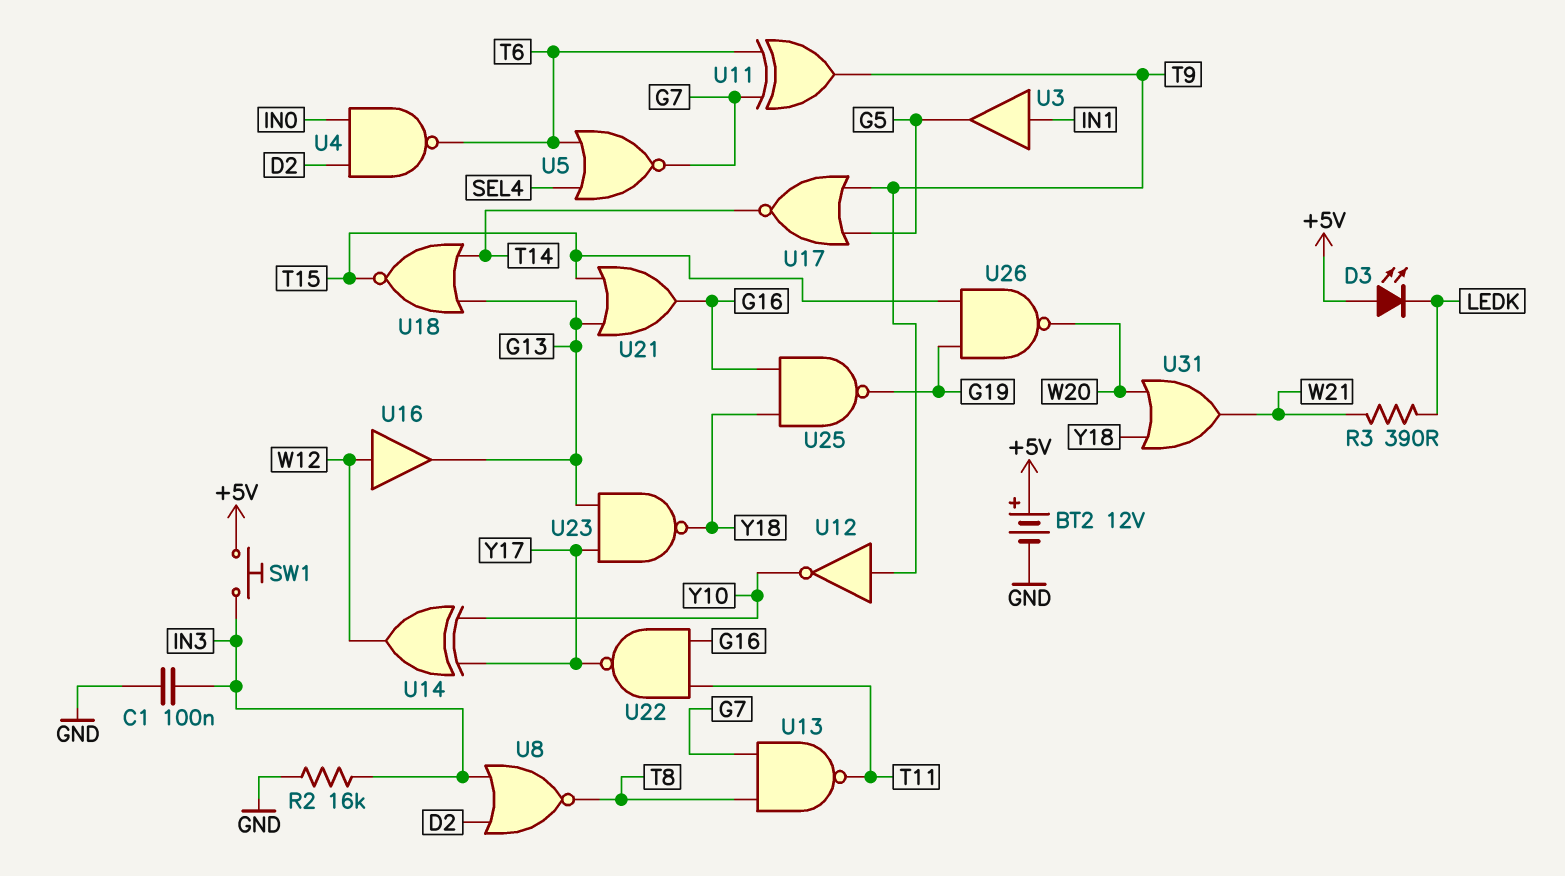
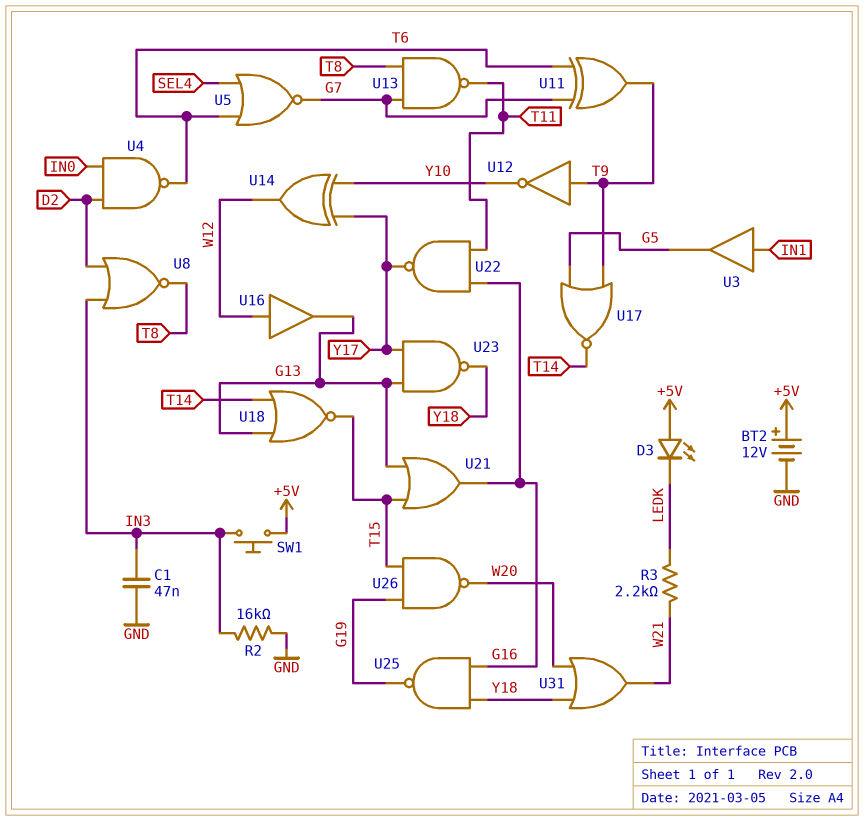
C1: 100nF (GND, IN3) -> 47nF (GND, IN3)
R3: 390 (LEDK, W21) -> 2.2k (LEDK, W21)

